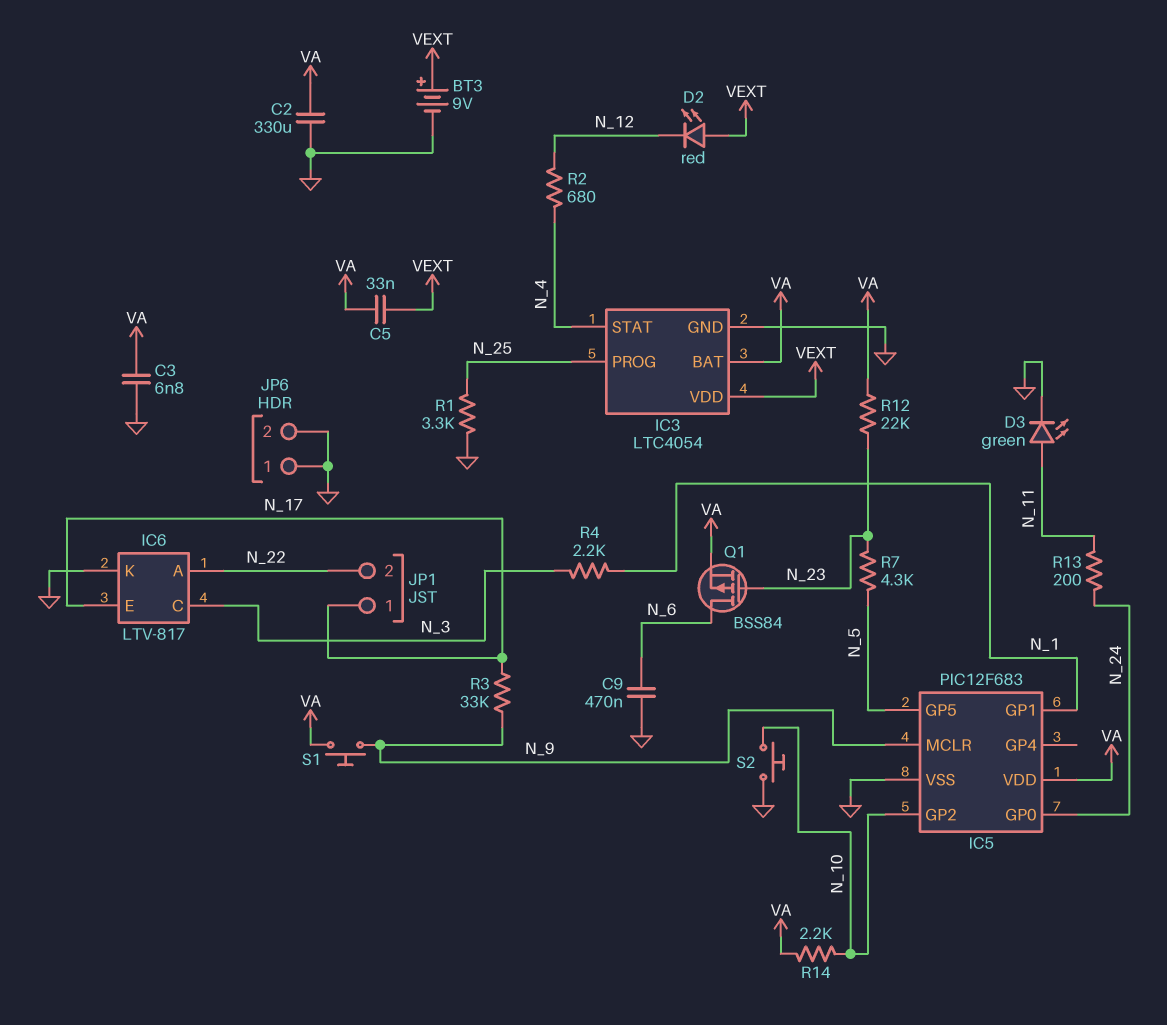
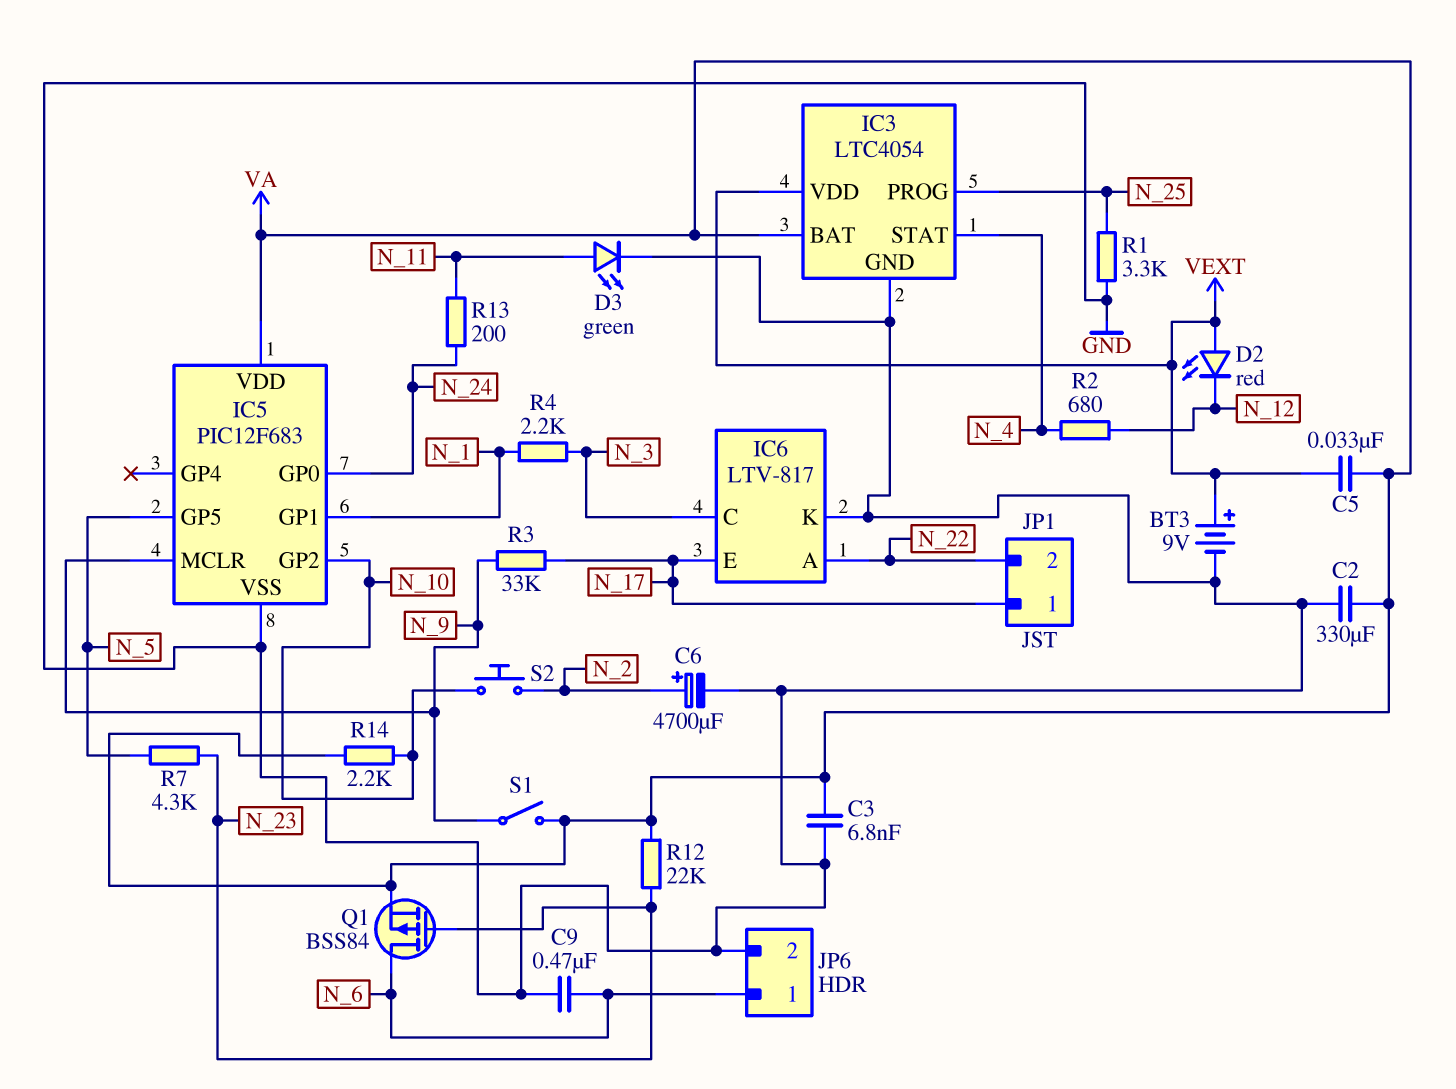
C6: none -> 4700uF (plus N_2, minus GND)
JP6 pin 1: GND -> N_6
S1: button (N_9, VA) -> switch (N_9, VA)
S2: button (GND, N_10) -> button (N_2, N_10)

